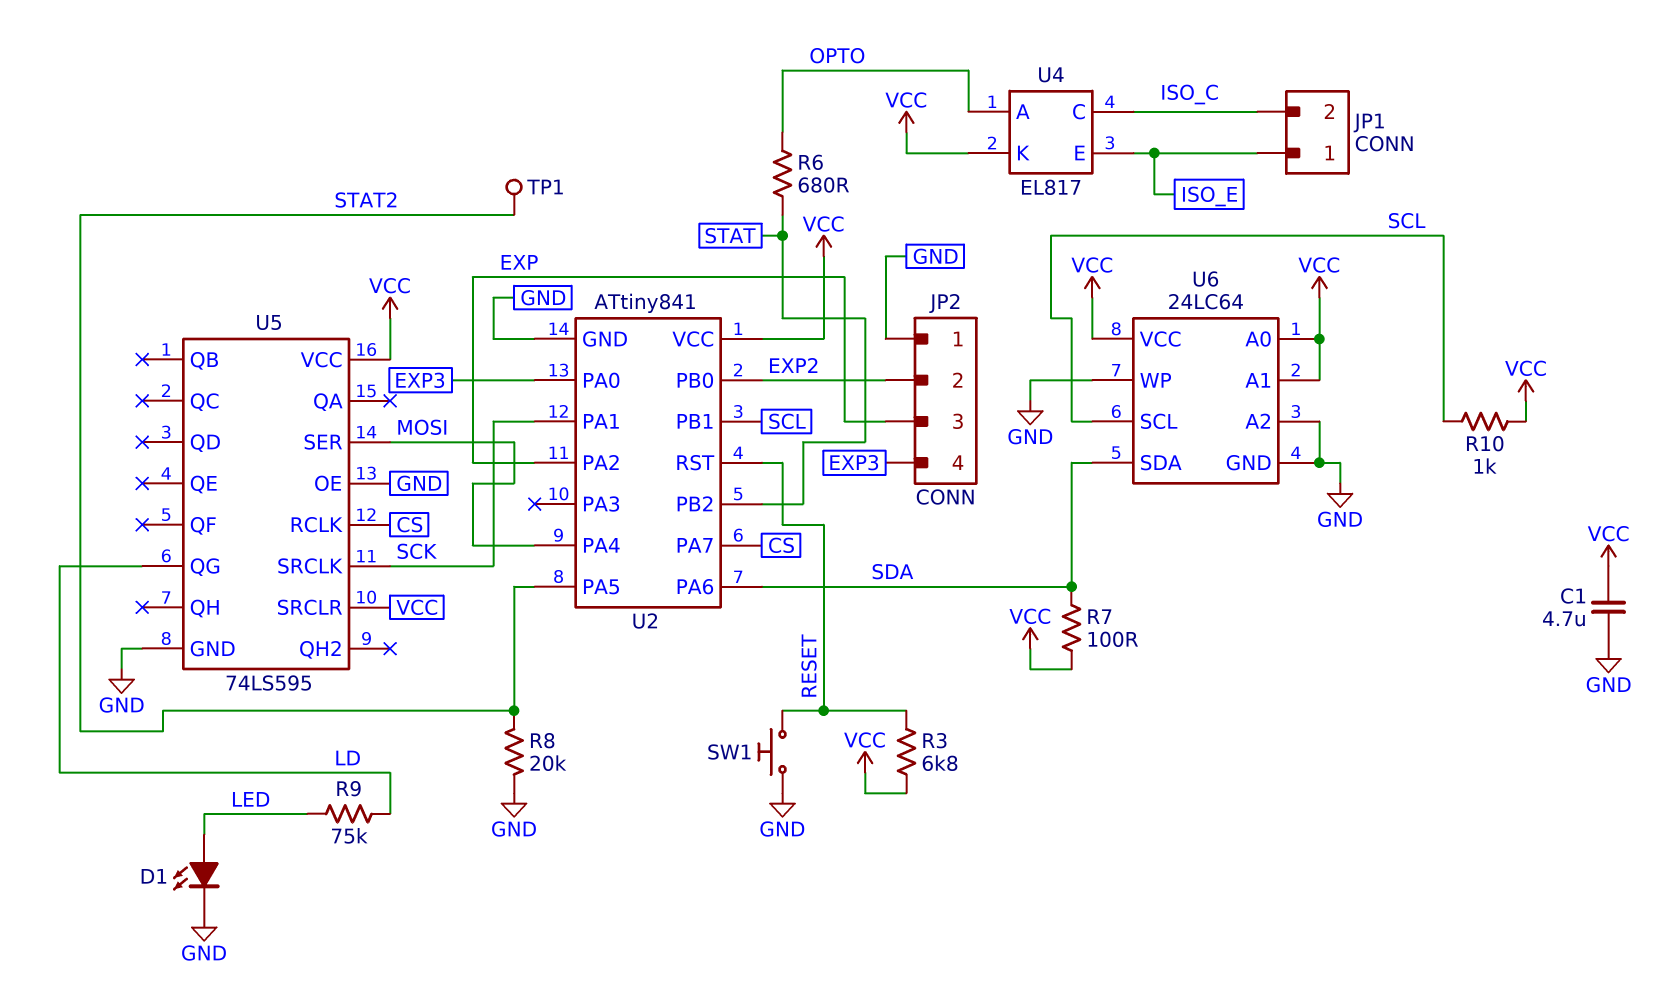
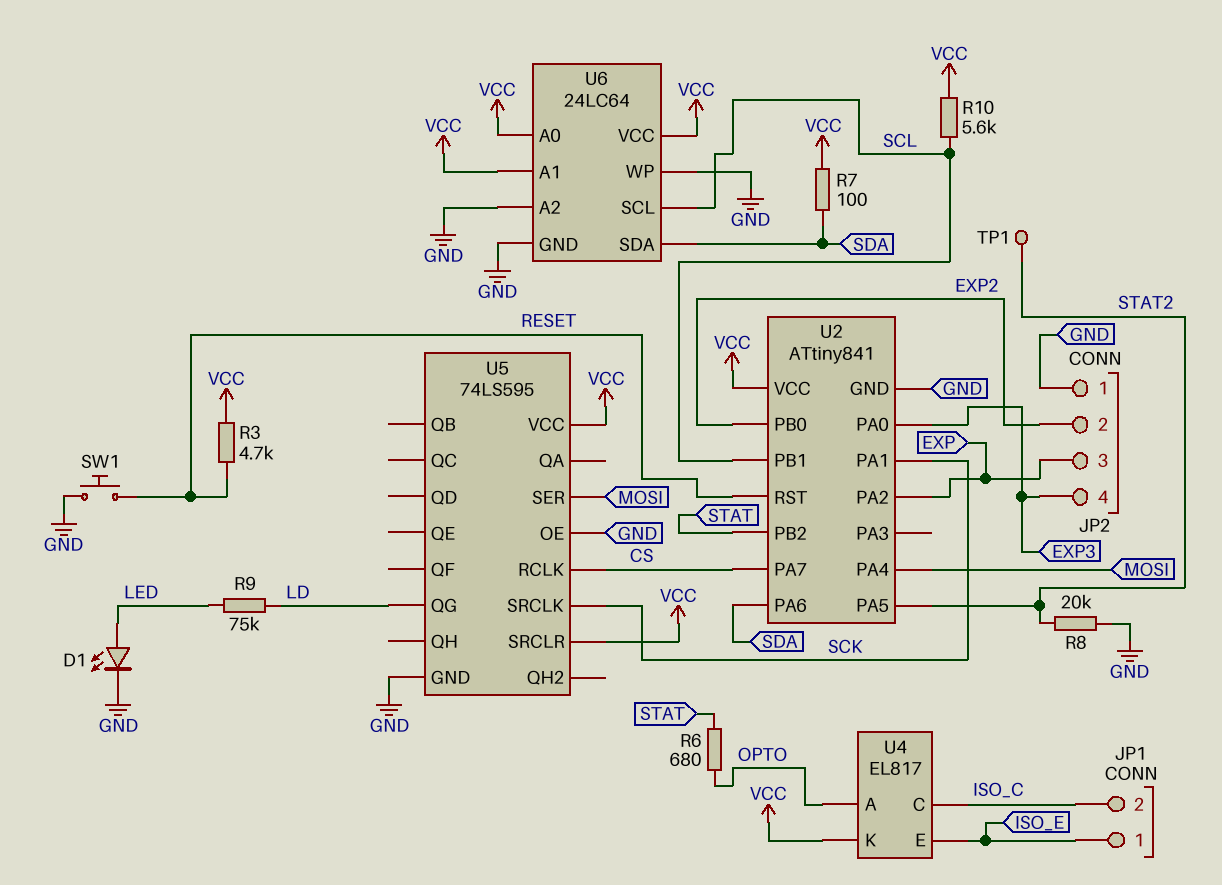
C1: 4.7uF (GND, VCC) -> none
R3: 6.8k (RESET, VCC) -> 4.7k (RESET, VCC)
R10: 1k (SCL, VCC) -> 5.6k (SCL, VCC)

